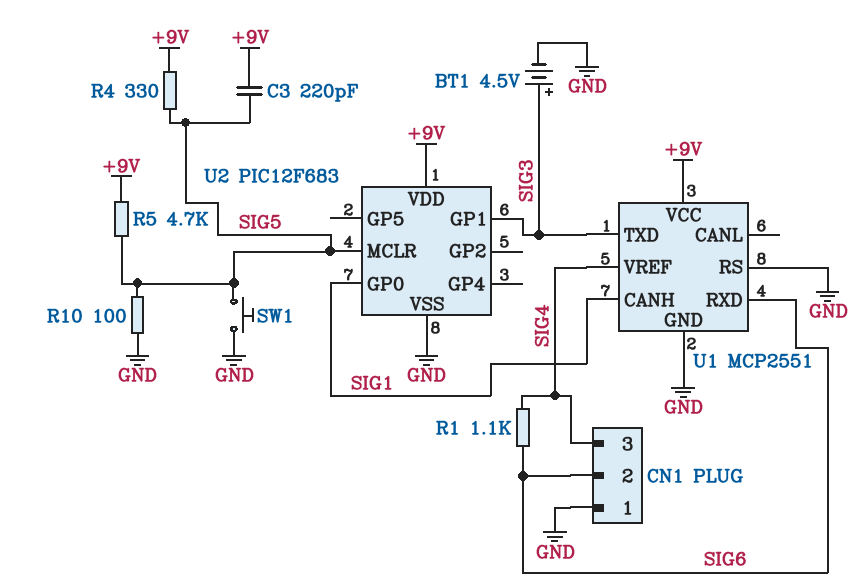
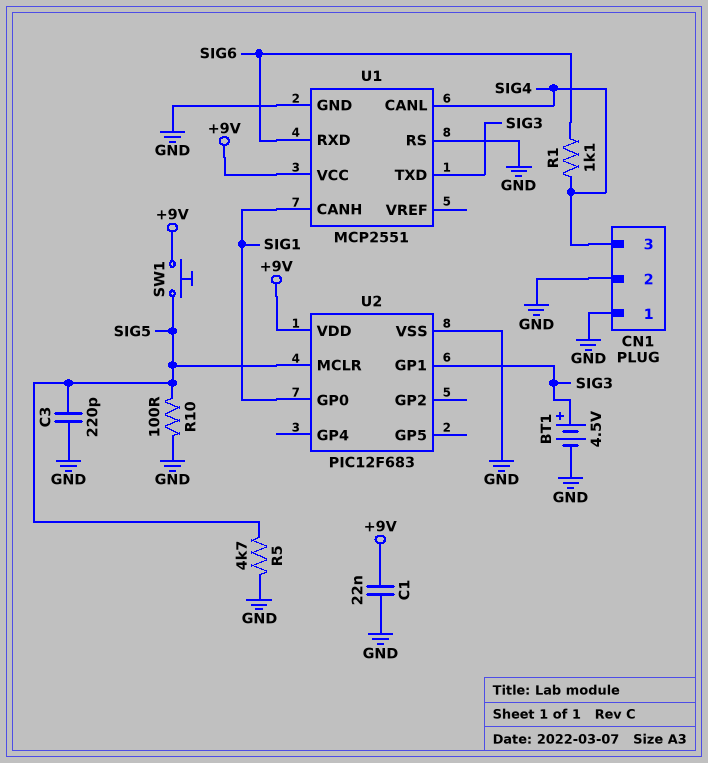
C1: none -> 22nF (+9V, GND)
C3: 220pF (+9V, SIG5) -> 220pF (GND, SIG5)
CN1 pin 2: SIG6 -> GND
R4: 330 (+9V, SIG5) -> none
R5: 4.7k (+9V, SIG5) -> 4.7k (GND, SIG5)
SW1: button (GND, SIG5) -> button (+9V, SIG5)
U1 pin CANL: none -> SIG4
U1 pin VREF: SIG4 -> none

